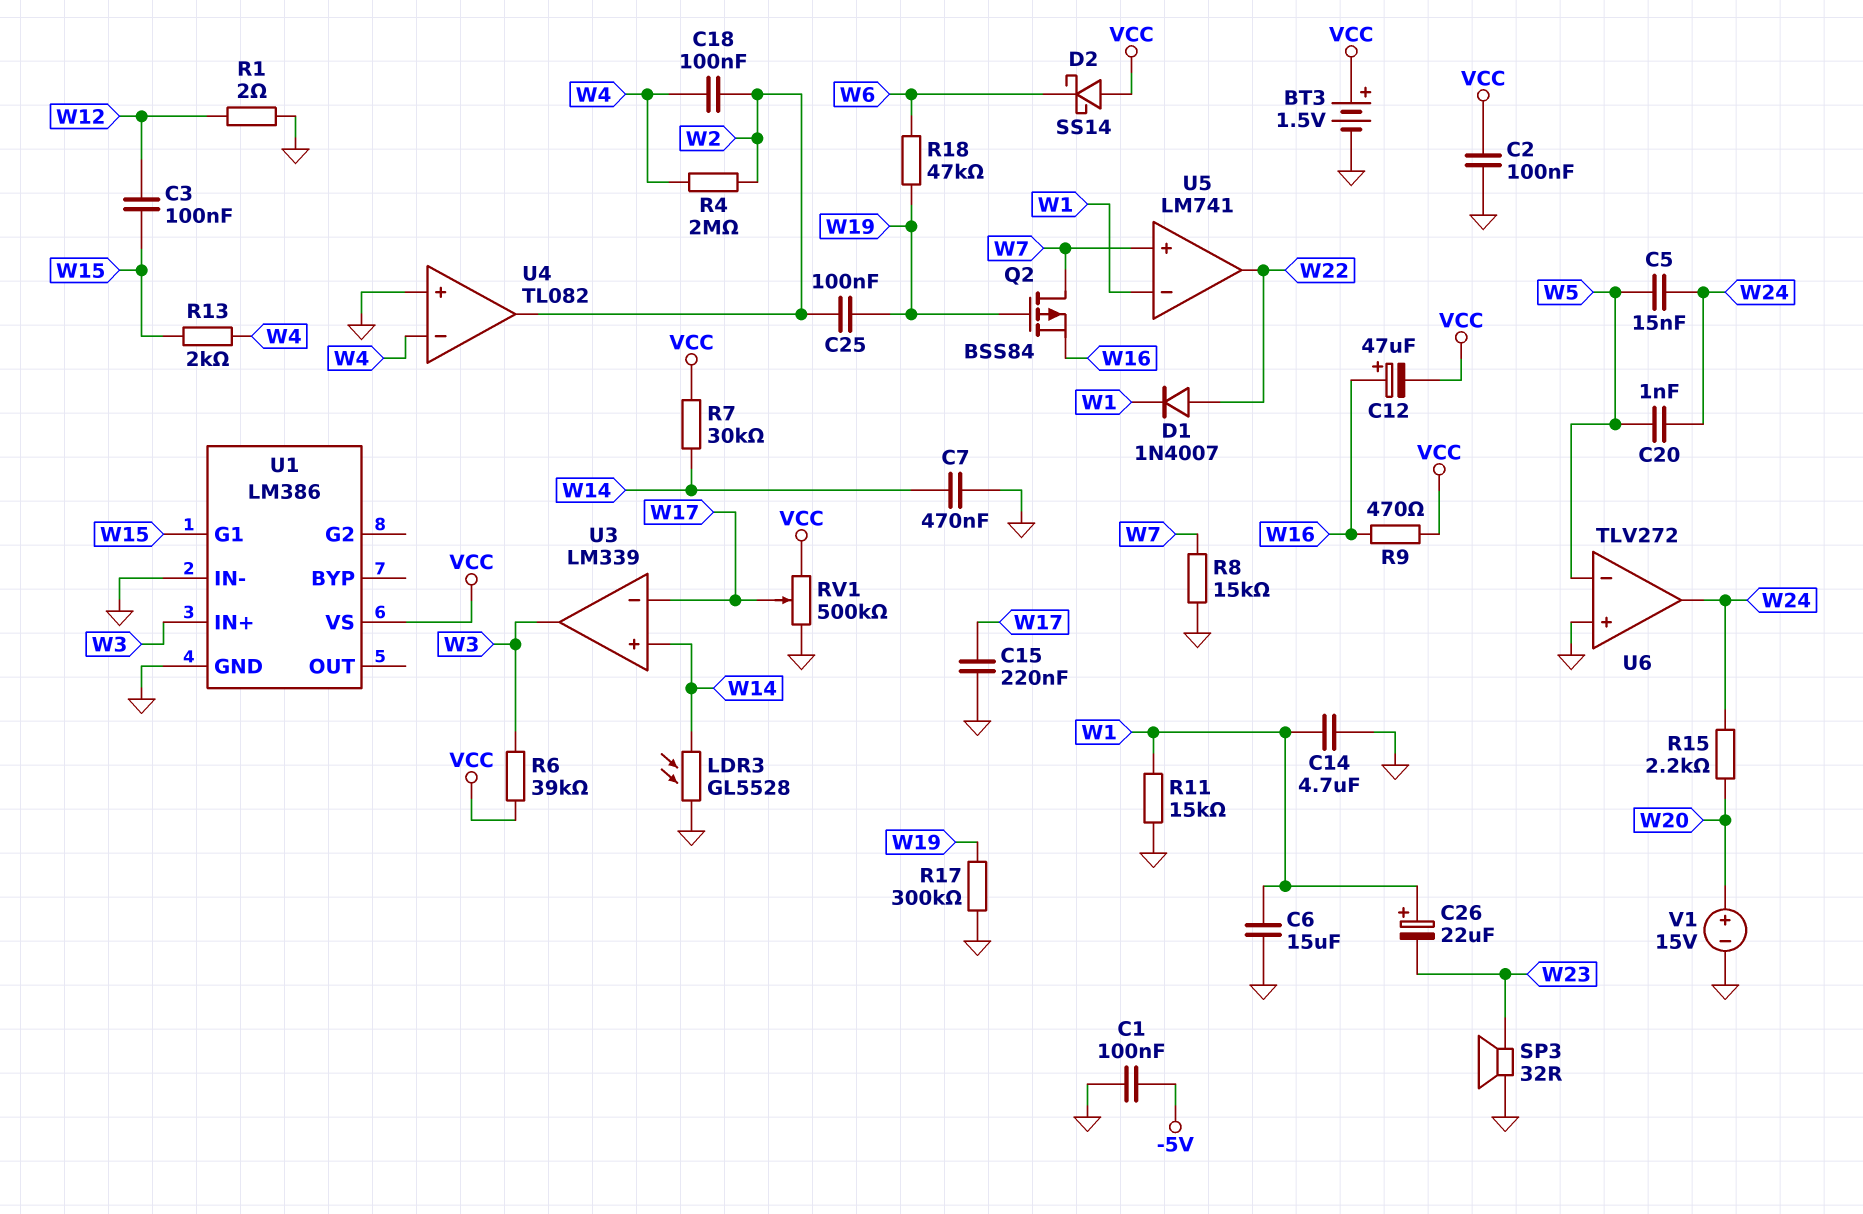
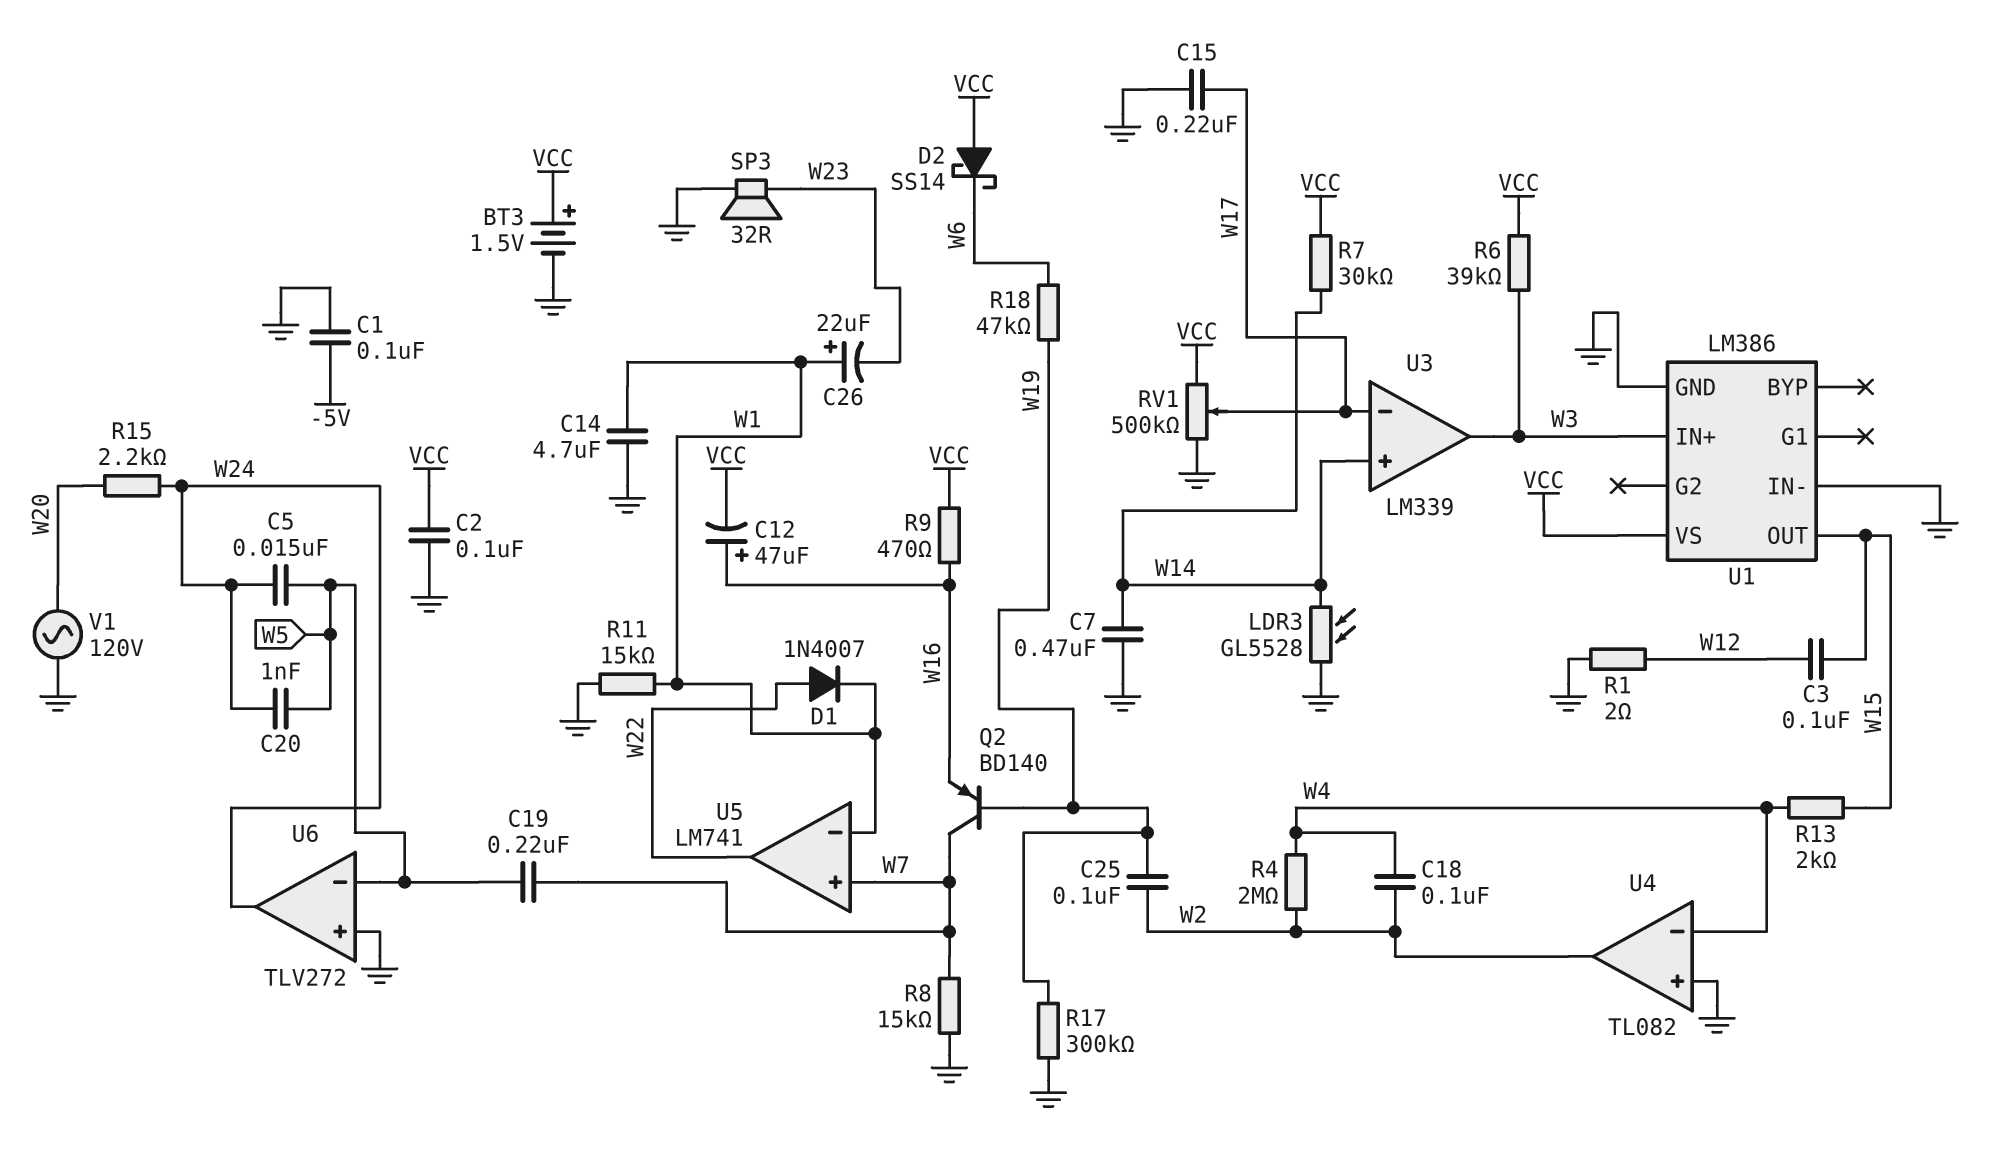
C6: 15uF (GND, W1) -> none
C19: none -> 220nF (W5, W7)
Q2: PMOS BSS84 (G W19, D W7, S W16) -> PNP BD140 (B W19, C W7, E W16)
U1 pin G1: W15 -> none
U1 pin OUT: none -> W15
V1: 15V (plus W20, minus GND) -> AC 120V (GND, W20)

